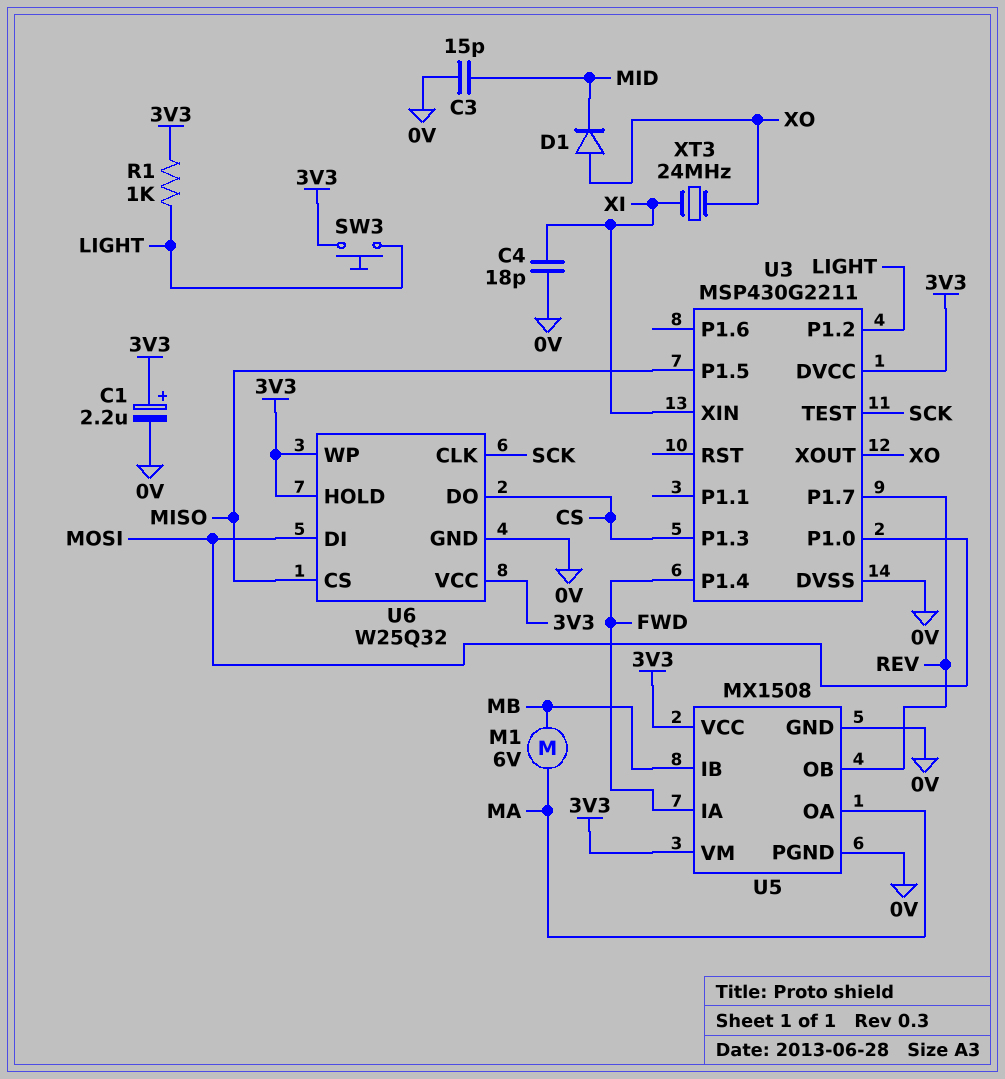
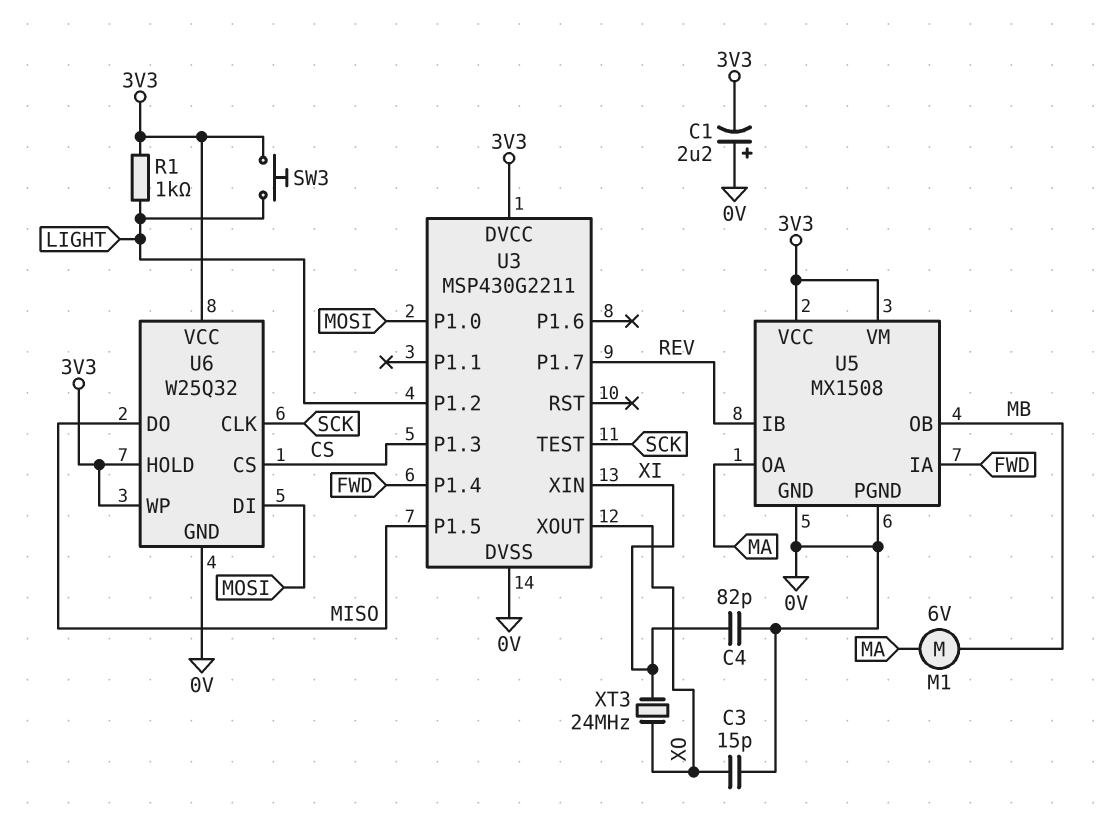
C1: 2.2uF (plus 3V3, minus 0V) -> 2.2uF (plus 0V, minus 3V3)
C3: 15pF (0V, MID) -> 15pF (0V, XO)
C4: 18pF (0V, XI) -> 82pF (0V, XI)
D1: diode (A XO, K MID) -> none
U5 pin IB: MB -> REV
U5 pin OB: REV -> MB
U6 pin CS: MISO -> CS
U6 pin DO: CS -> MISO

